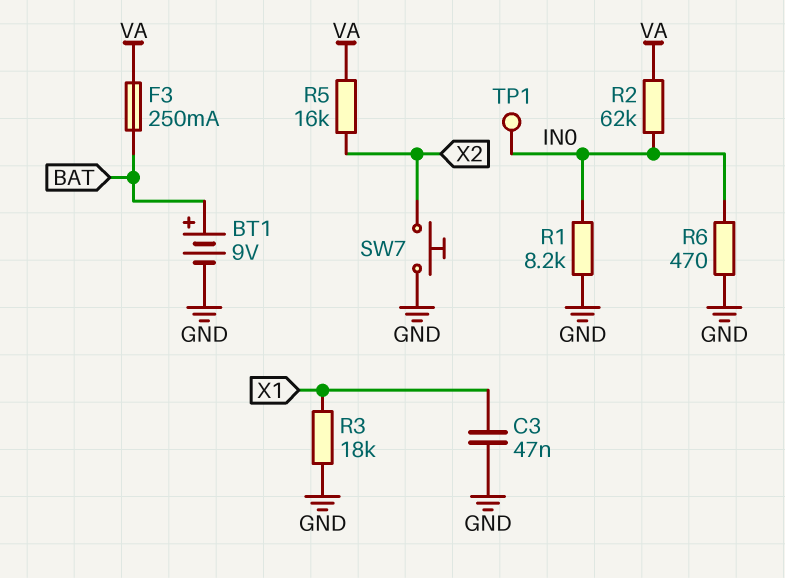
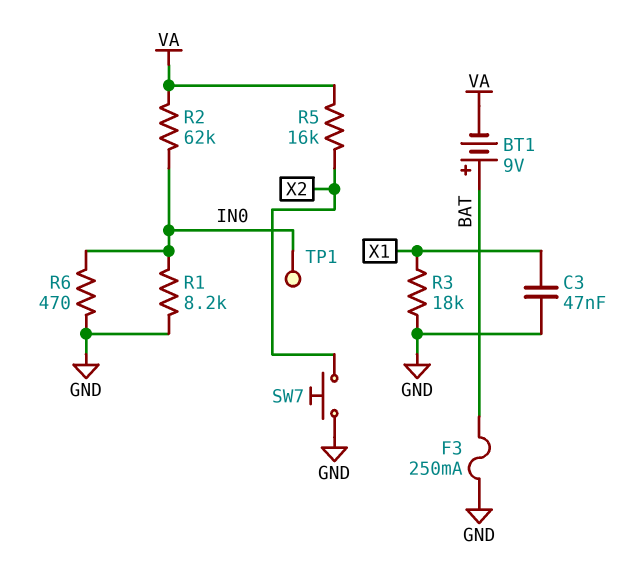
BT1: 9V (plus BAT, minus GND) -> 9V (plus BAT, minus VA)
F3: 250mA (BAT, VA) -> 250mA (BAT, GND)

